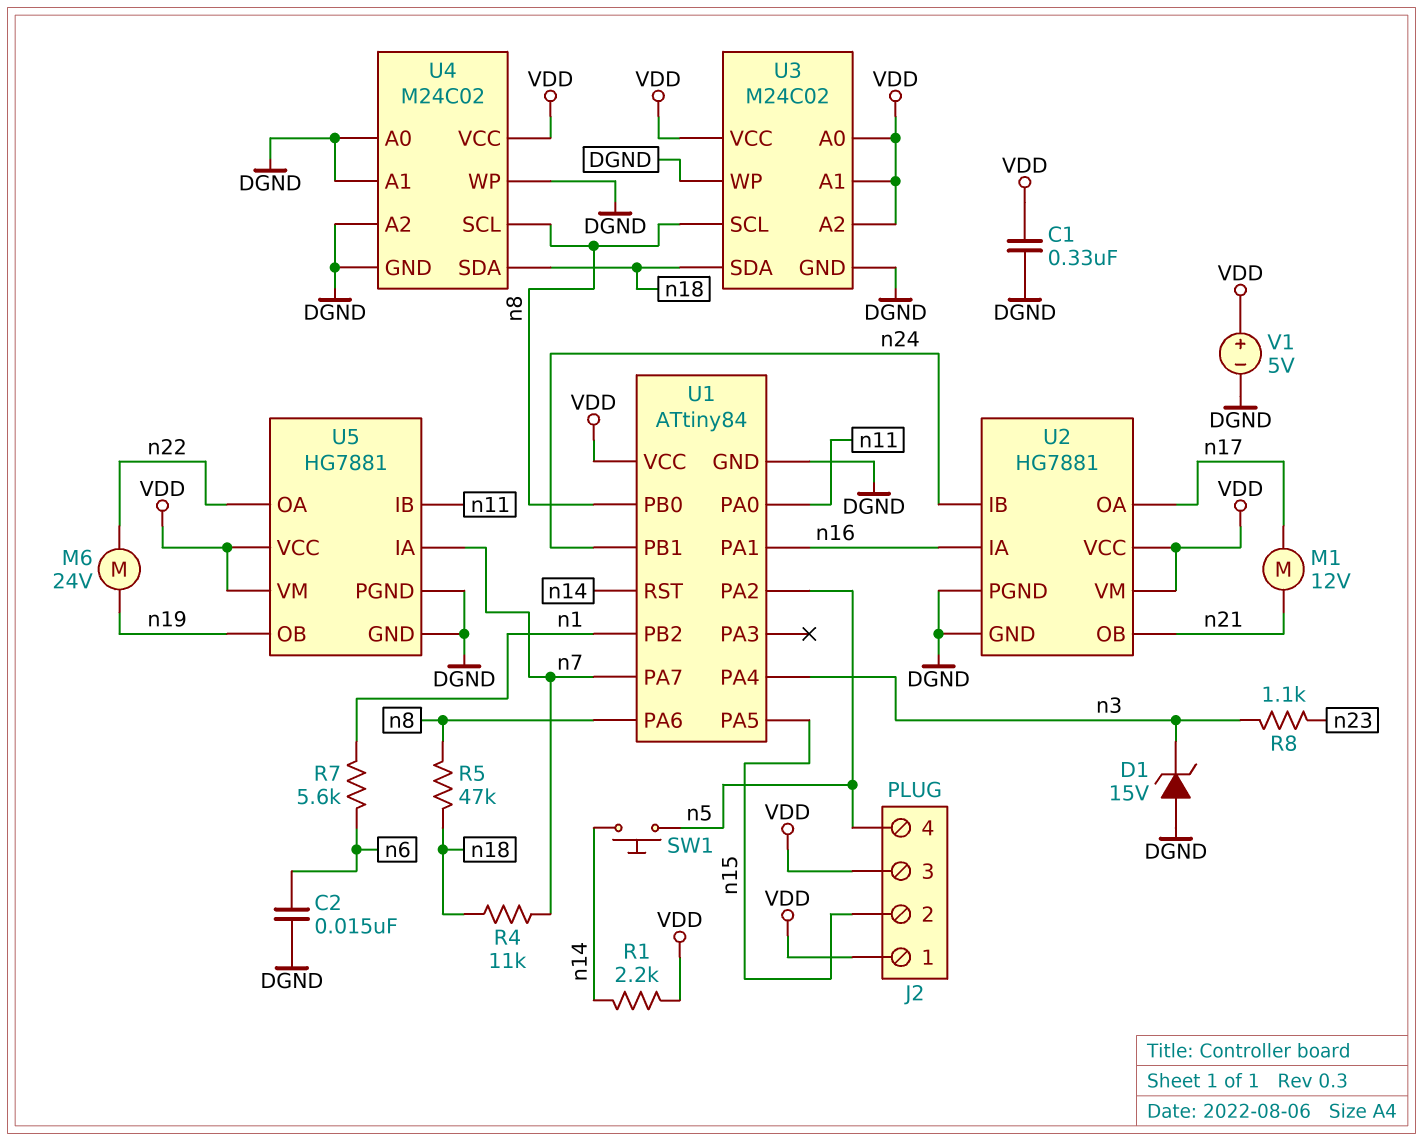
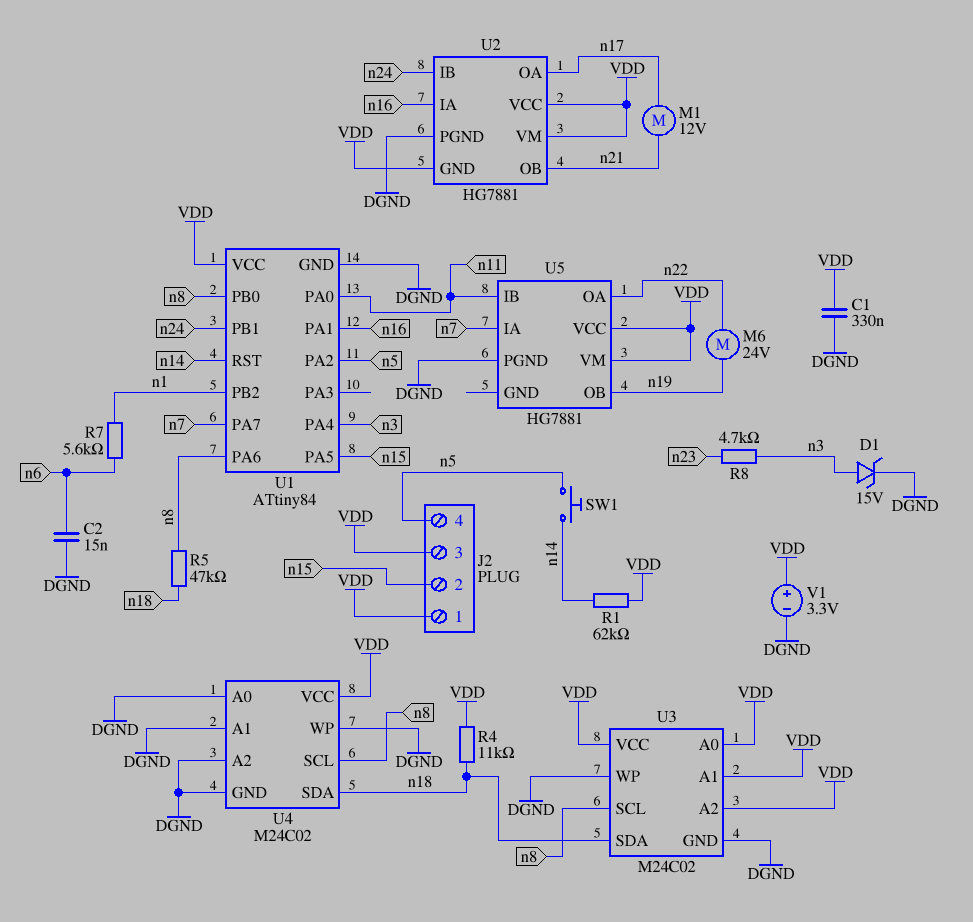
D1: zener 15V (A DGND, K n3) -> zener 15V (A n3, K DGND)
R1: 2.2k (VDD, n14) -> 62k (VDD, n14)
R4: 11k (n7, n18) -> 11k (VDD, n18)
R8: 1.1k (n3, n23) -> 4.7k (n3, n23)
U2 pin GND: DGND -> VDD
U5 pin GND: DGND -> none
V1: 5V (plus VDD, minus DGND) -> 3.3V (plus VDD, minus DGND)

